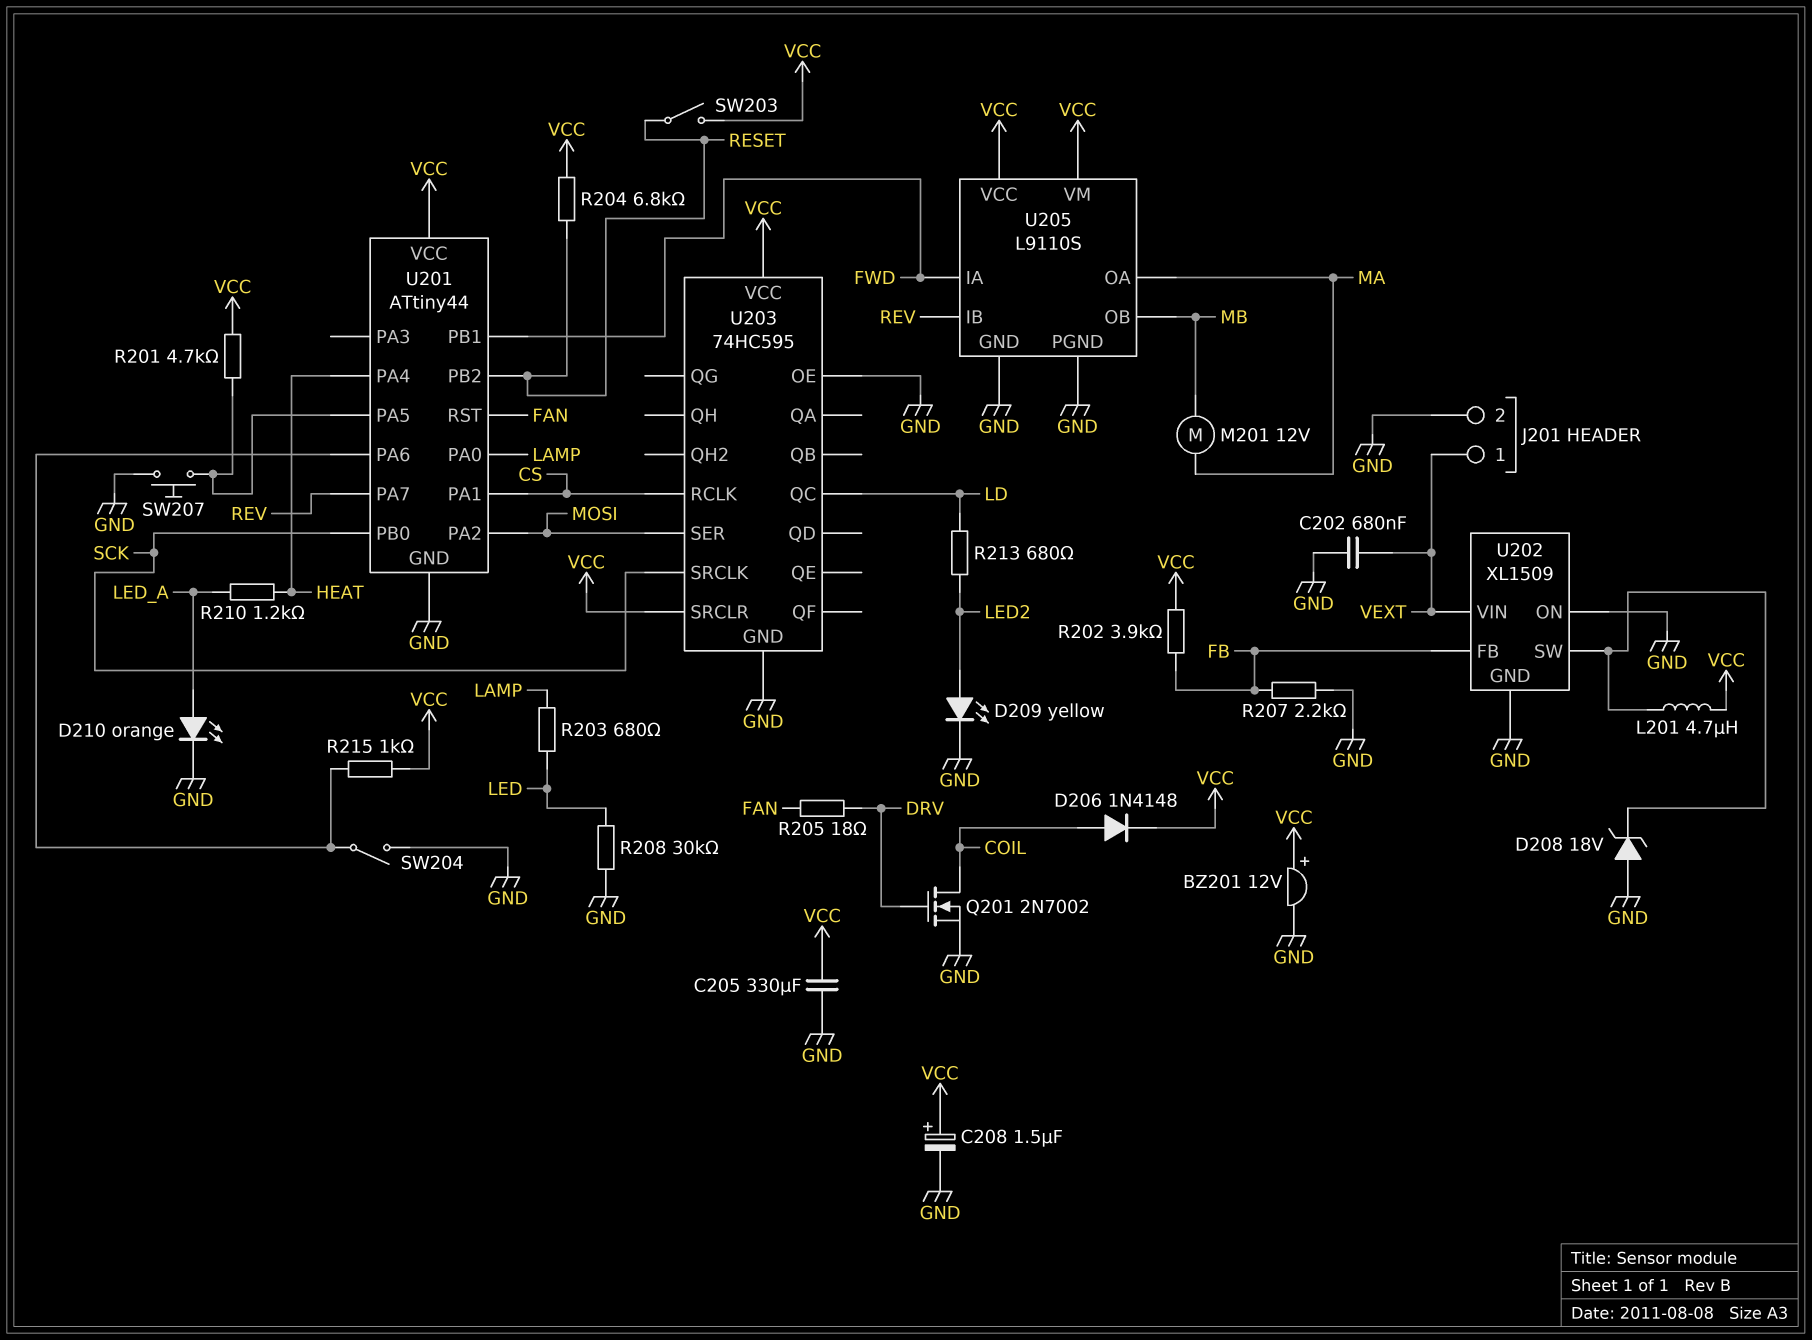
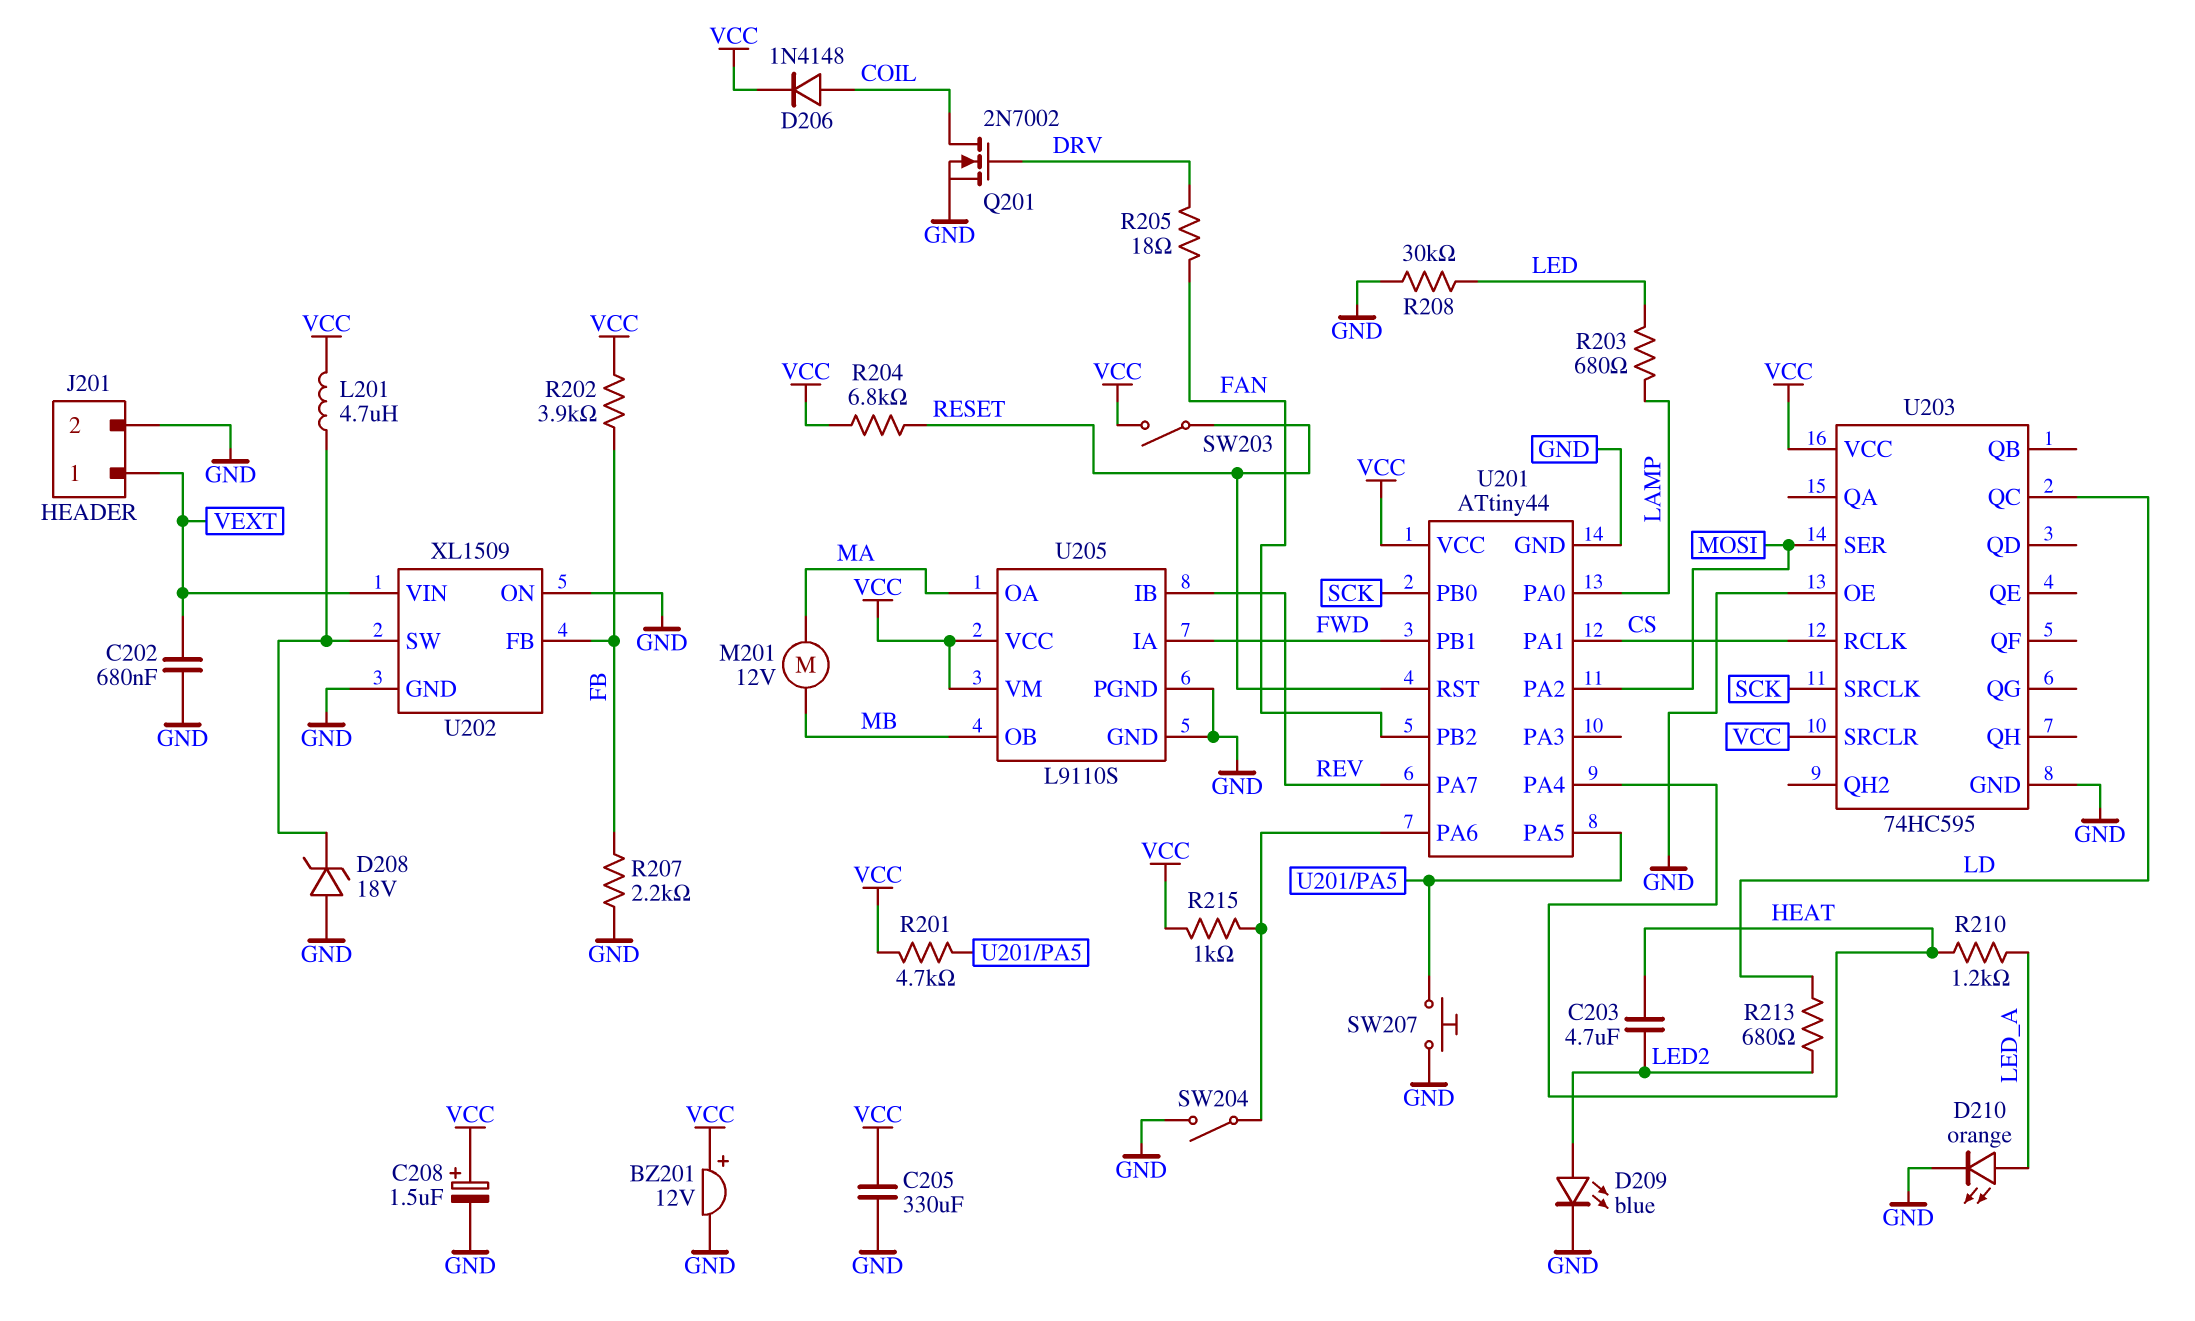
C203: none -> 4.7uF (HEAT, LED2)
D209: LED yellow (A LED2, K GND) -> LED blue (A LED2, K GND)
U201 pin PB2: RESET -> FAN
U201 pin RST: FAN -> RESET

